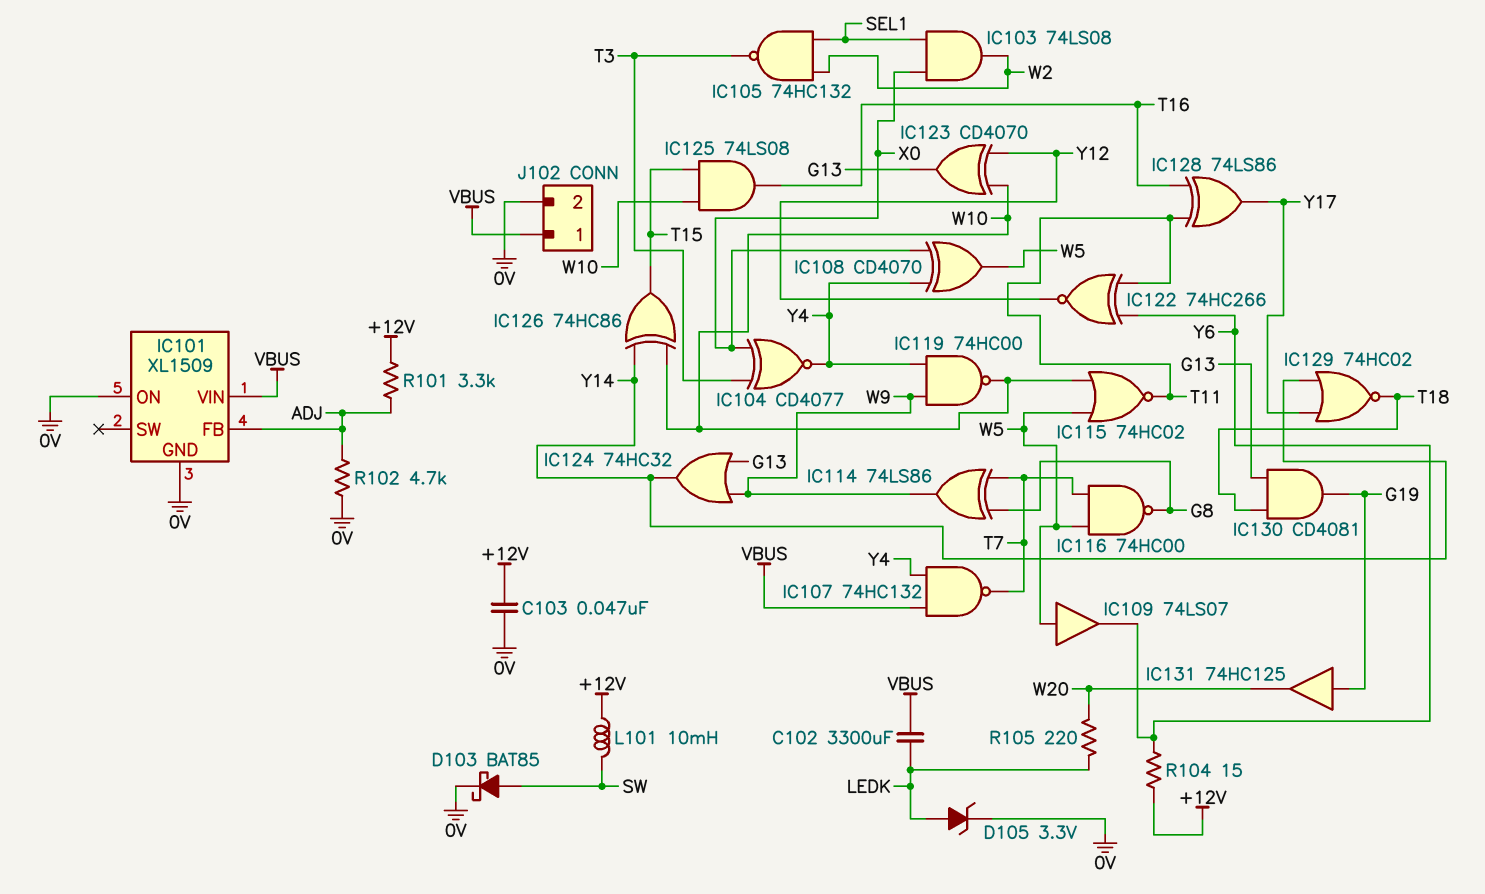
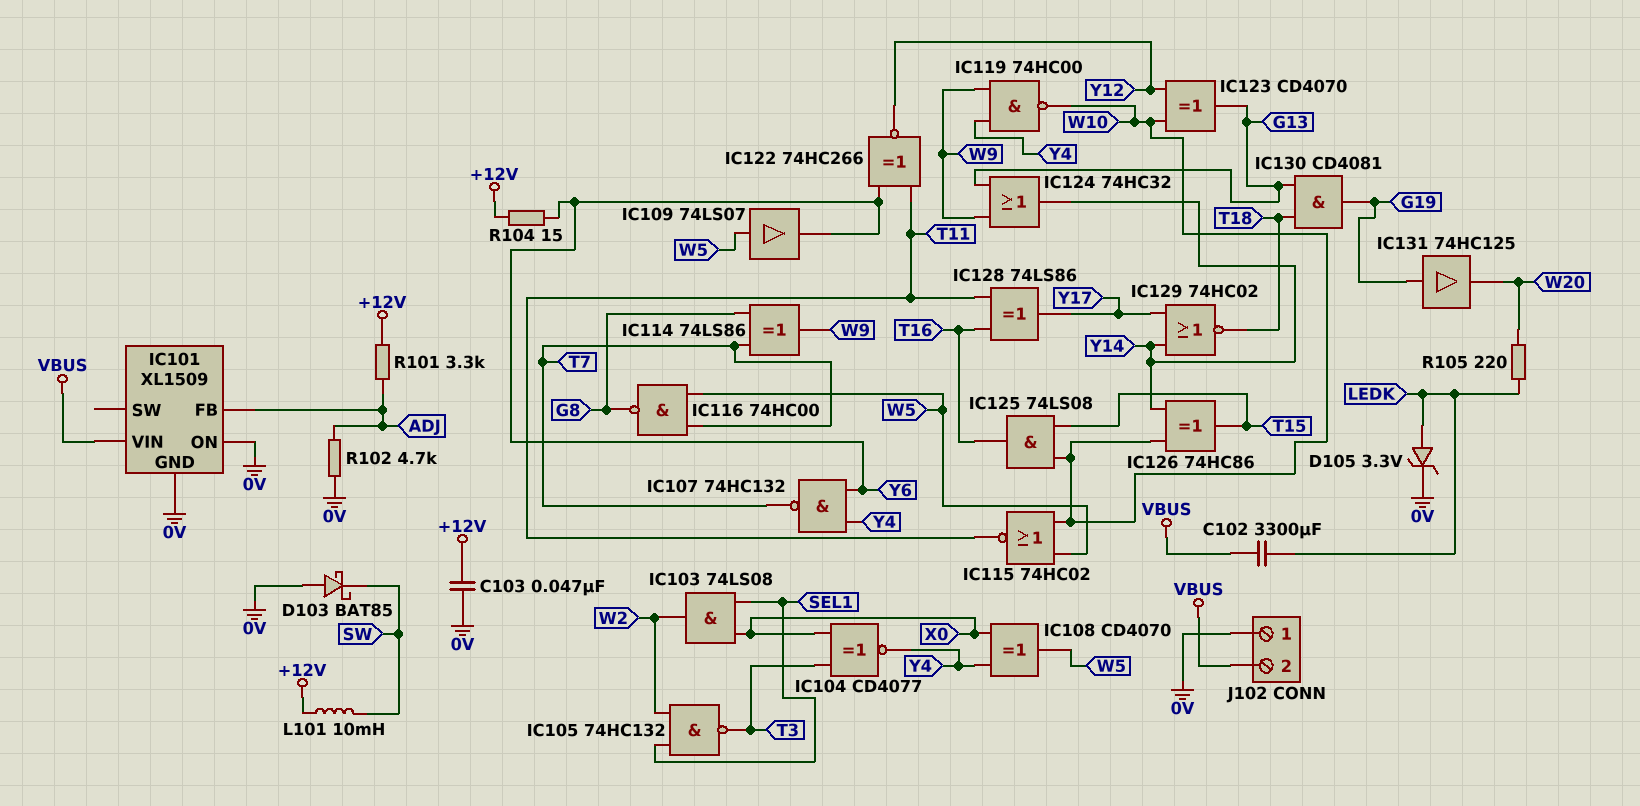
D103: schottky BAT85 (A SW, K 0V) -> schottky BAT85 (A 0V, K SW)
IC107: NAND 74HC132 (in VBUS, in Y4, out T7) -> NAND 74HC132 (in Y4, in Y6, out T7)
J102 pin 1: VBUS -> 0V
J102 pin 2: 0V -> VBUS

